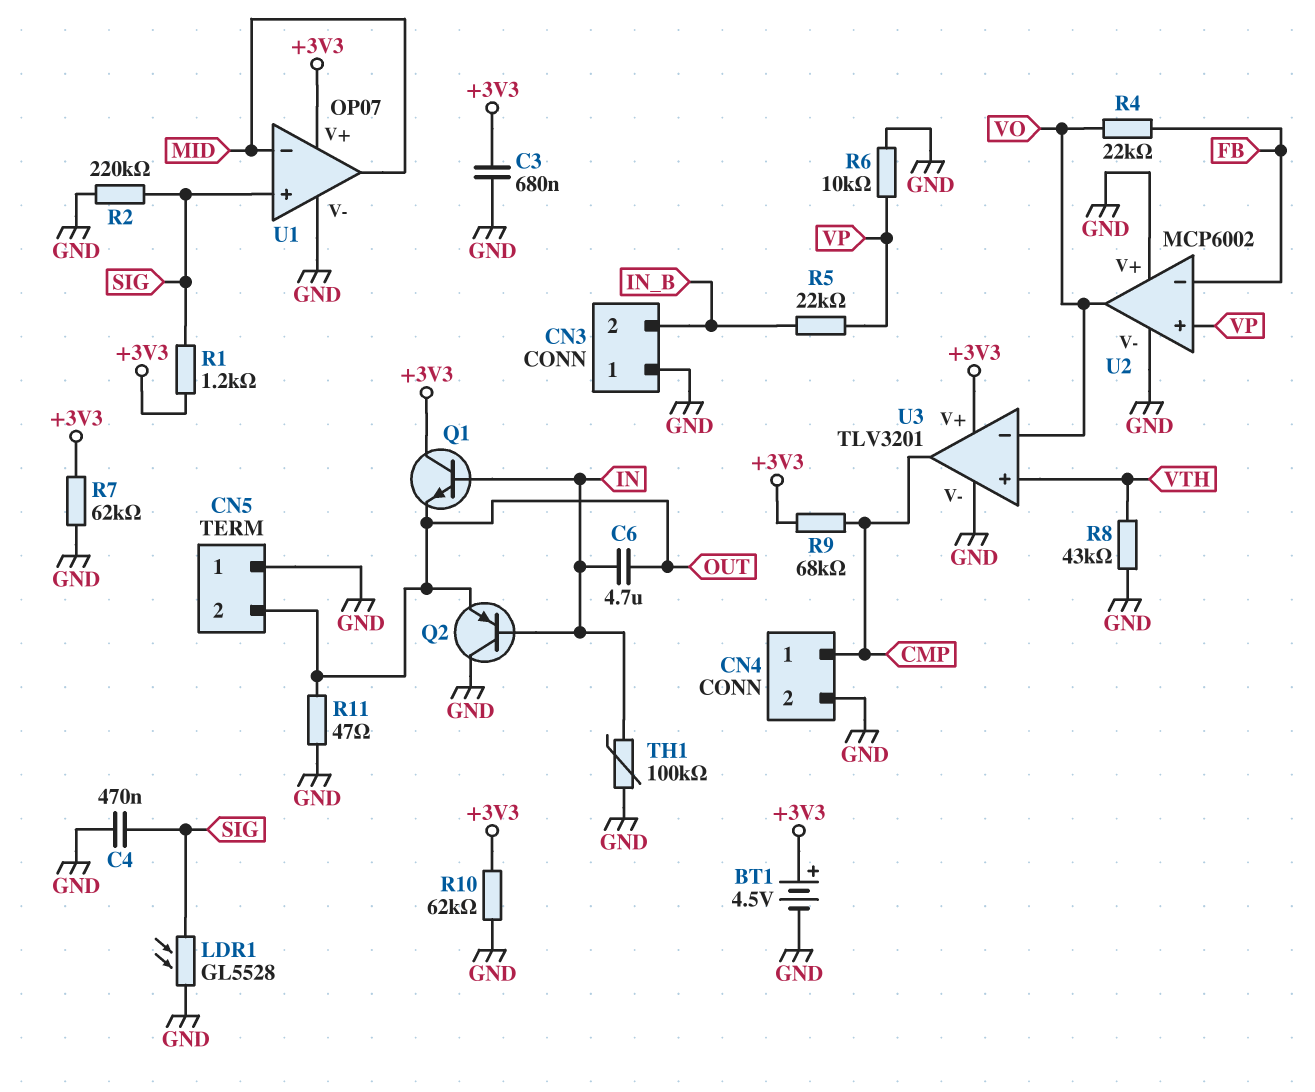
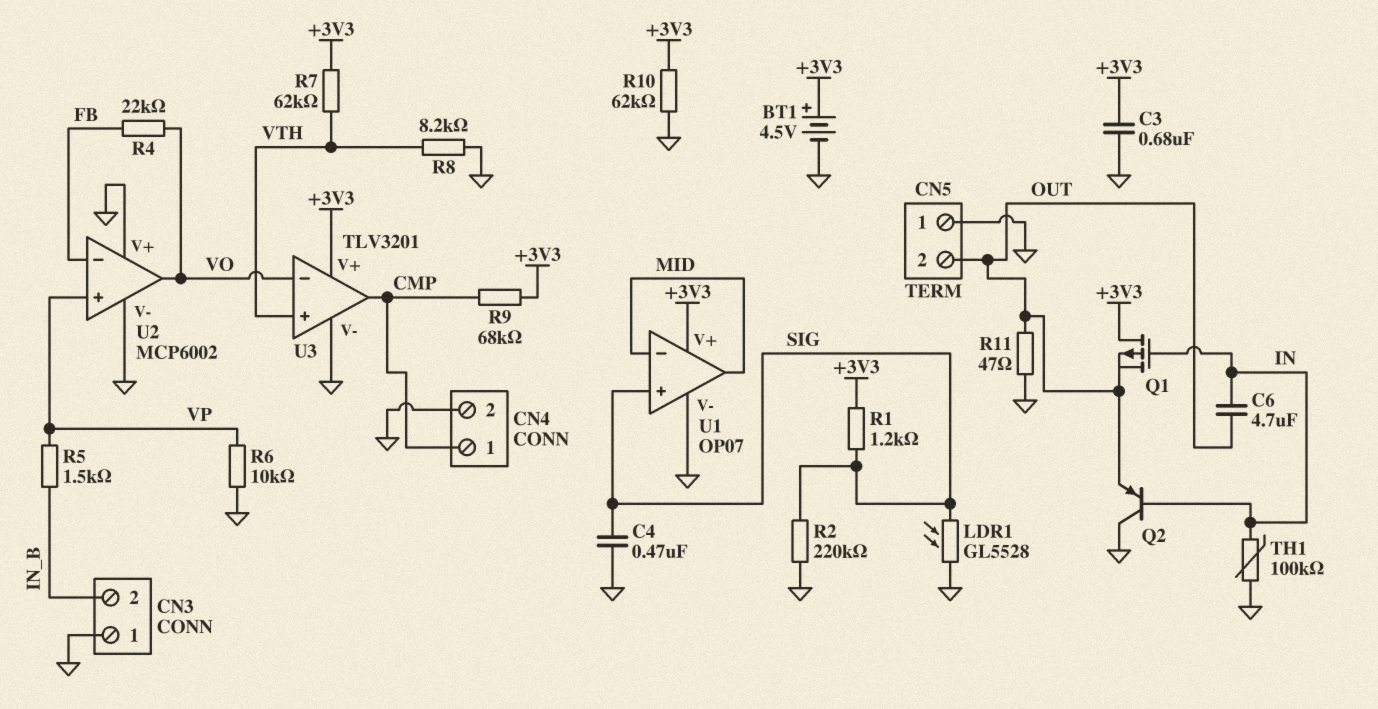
Q1: NPN (B IN, C +3V3, E OUT) -> PMOS (G IN, D +3V3, S OUT)
R5: 22k (IN_B, VP) -> 1.5k (IN_B, VP)
R7: 62k (+3V3, GND) -> 62k (+3V3, VTH)
R8: 43k (GND, VTH) -> 8.2k (GND, VTH)

